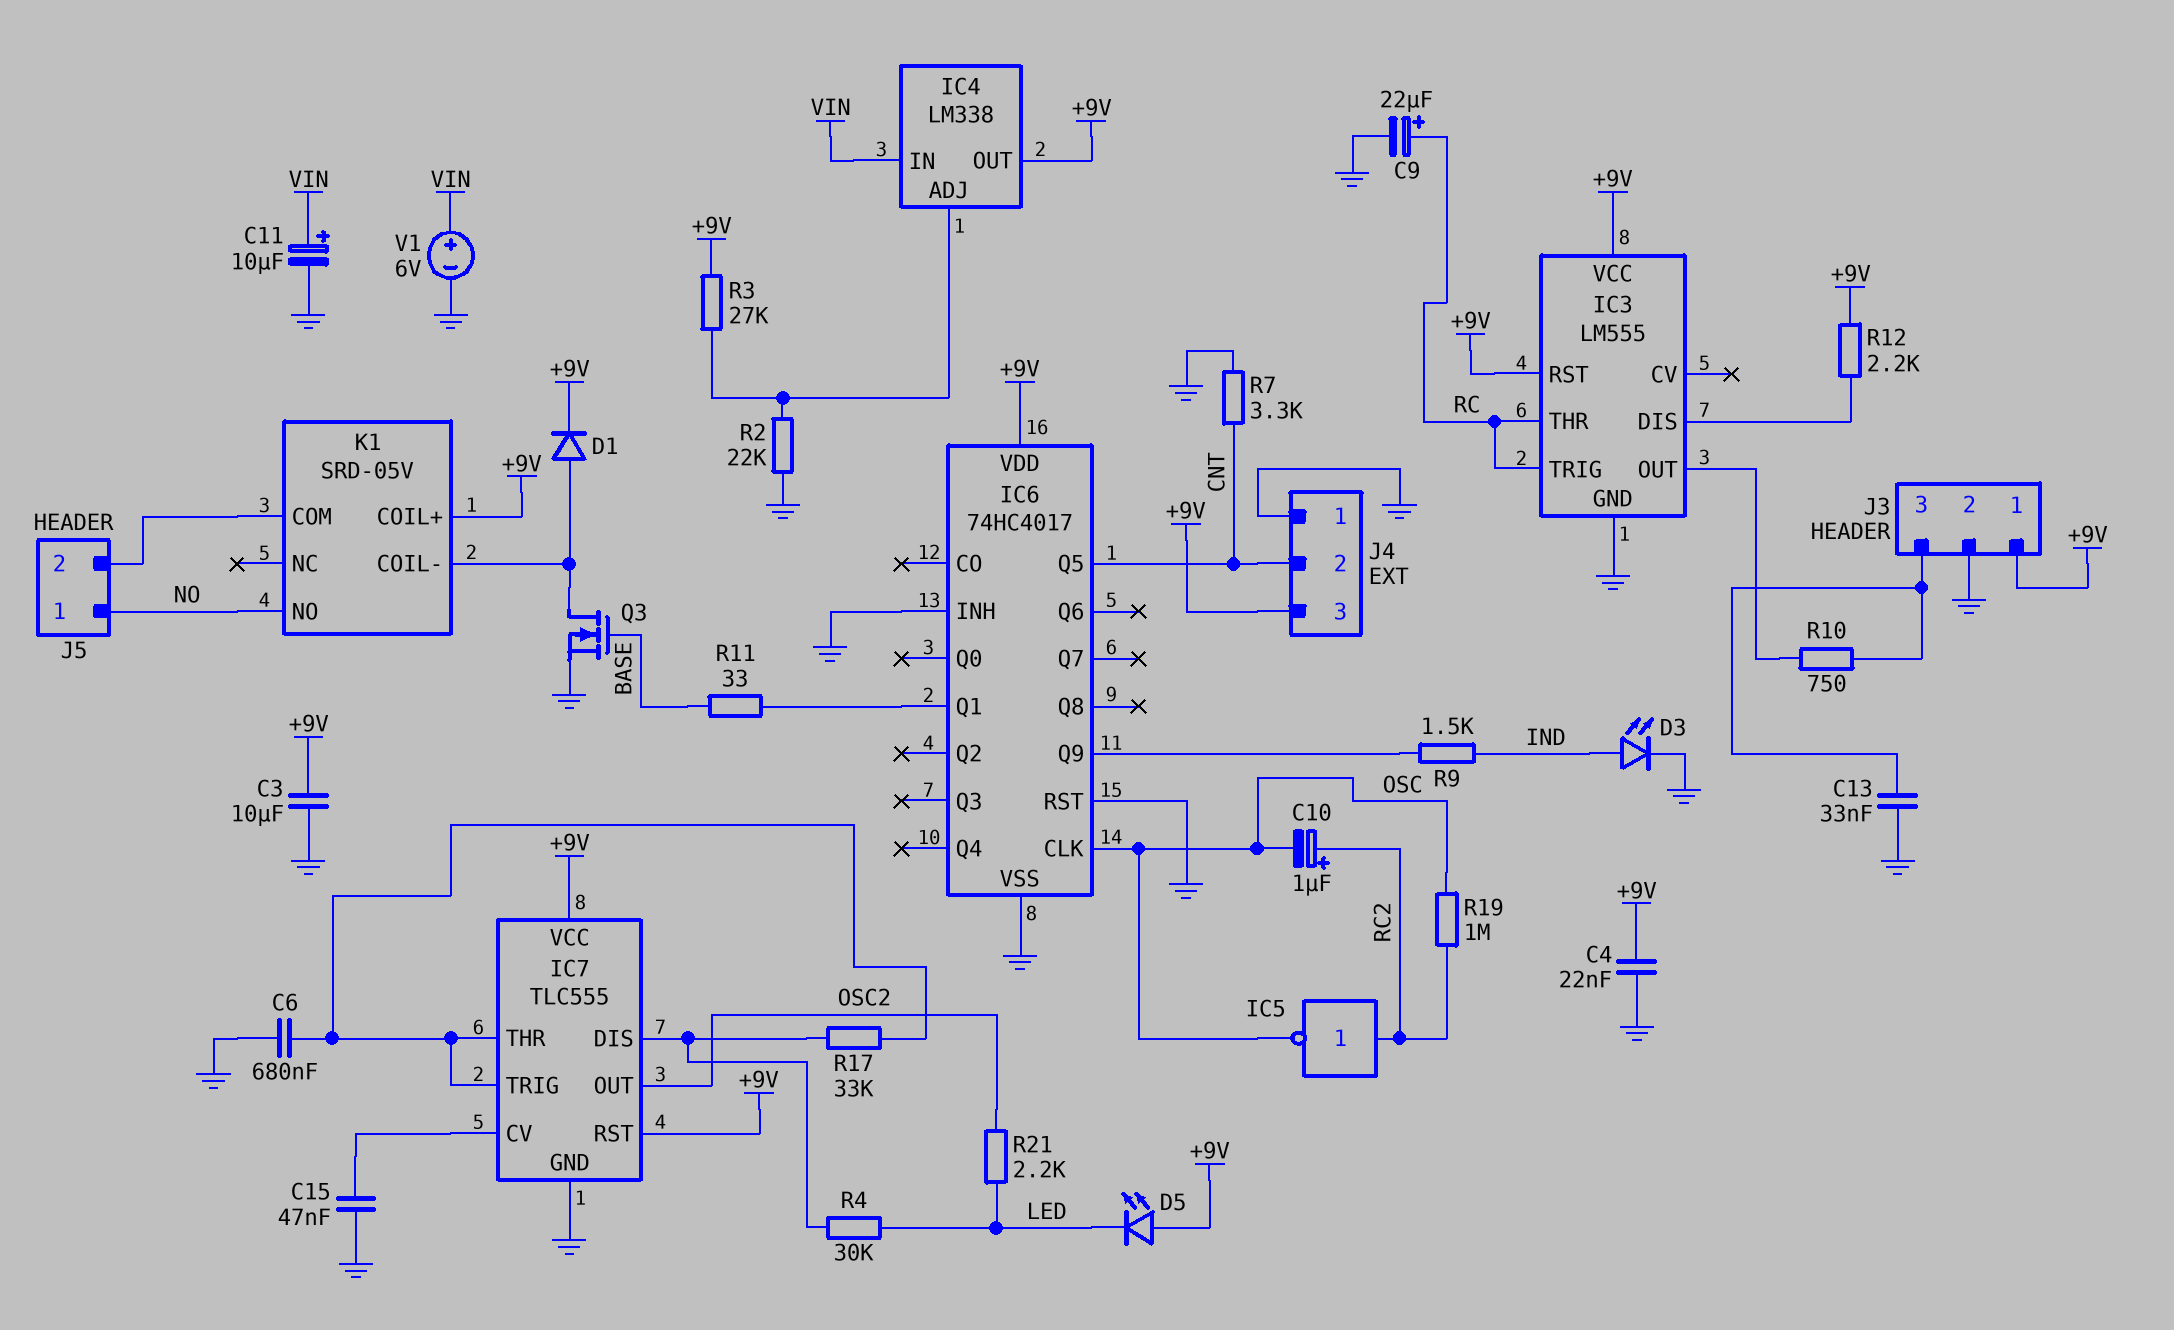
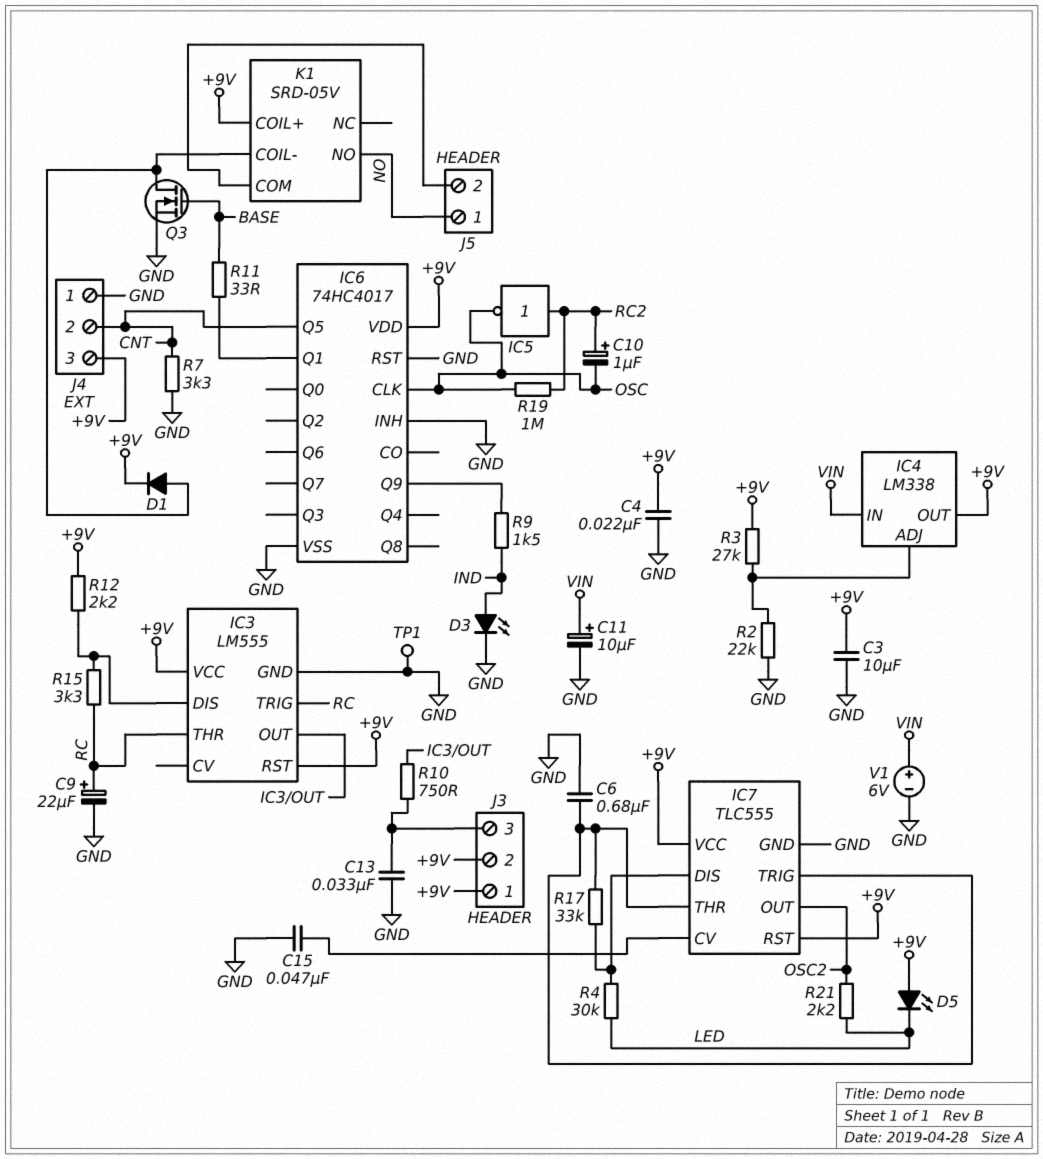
J3 pin 2: GND -> +9V
R15: none -> 3.3k (IC3/DIS, RC)
TP1: none -> test point (GND)

